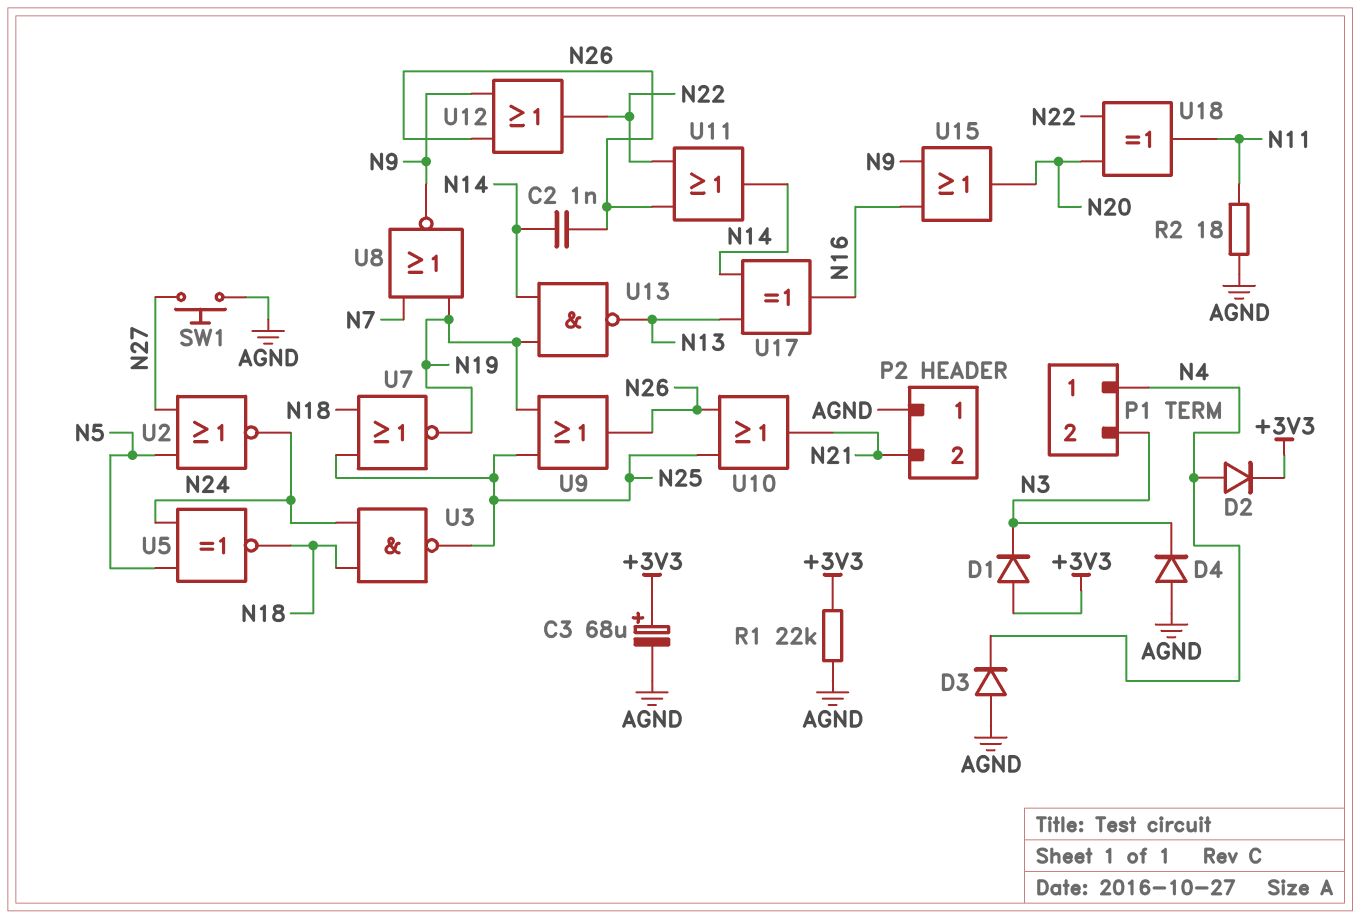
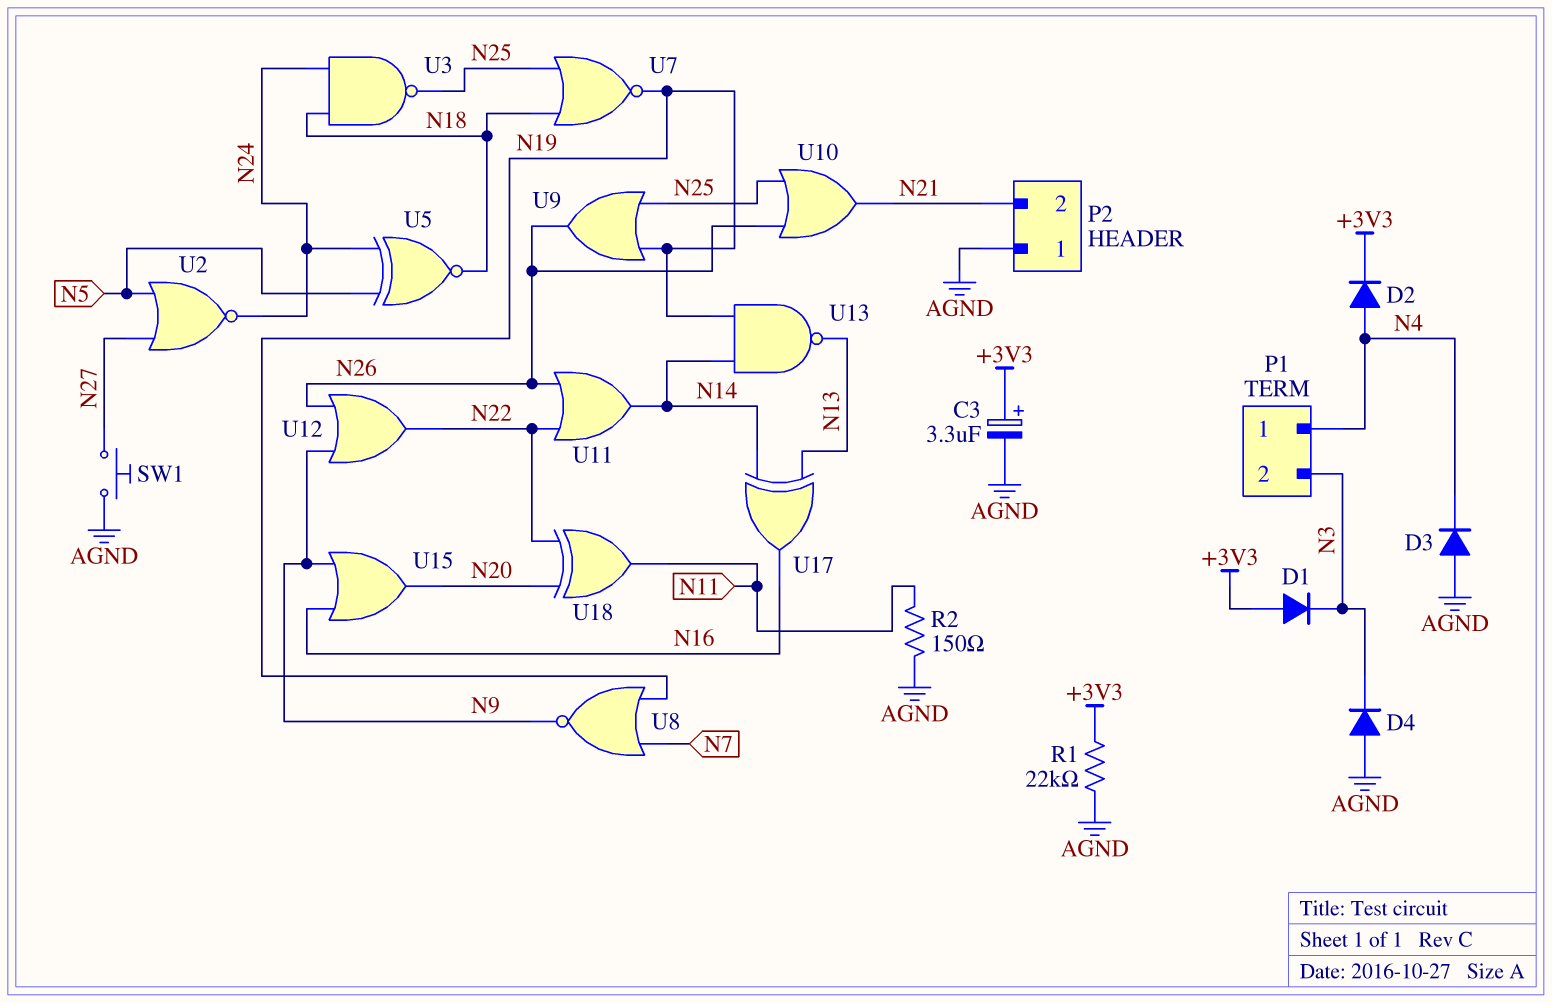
C2: 1nF (N14, N26) -> none
C3: 68uF (plus +3V3, minus AGND) -> 3.3uF (plus +3V3, minus AGND)
R2: 18 (AGND, N11) -> 150 (AGND, N11)

